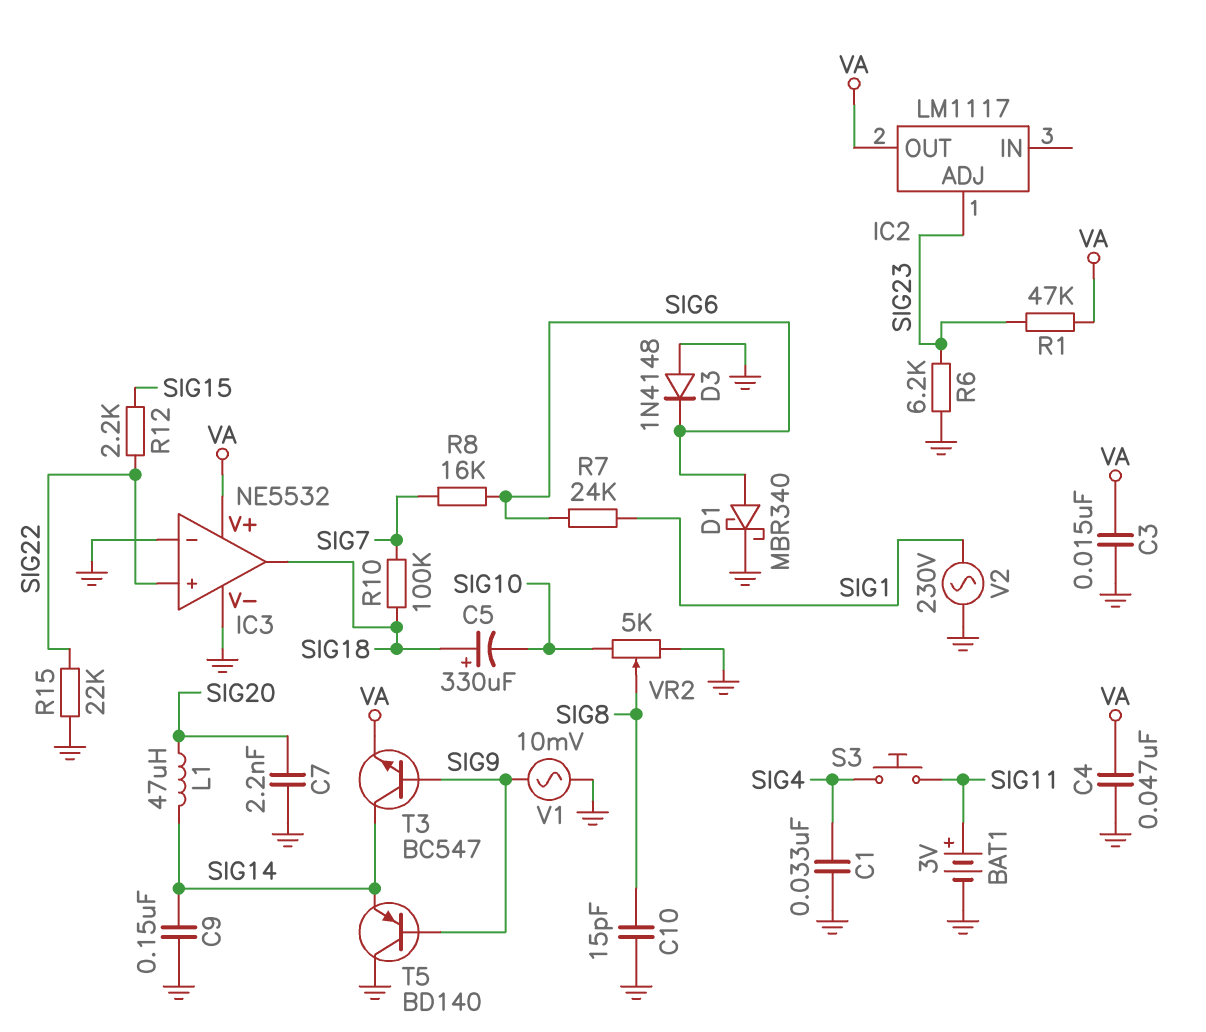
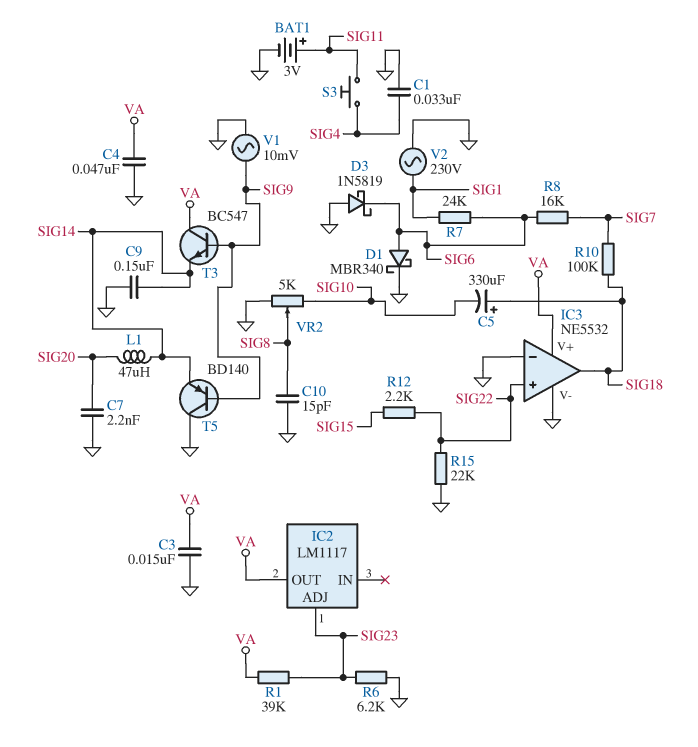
D3: diode 1N4148 (A GND, K SIG6) -> schottky 1N5819 (A GND, K SIG6)
R1: 47k (SIG23, VA) -> 39k (SIG23, VA)
T3: NPN BC547 (B SIG9, C SIG14, E VA) -> NPN BC547 (B SIG9, C VA, E SIG14)

